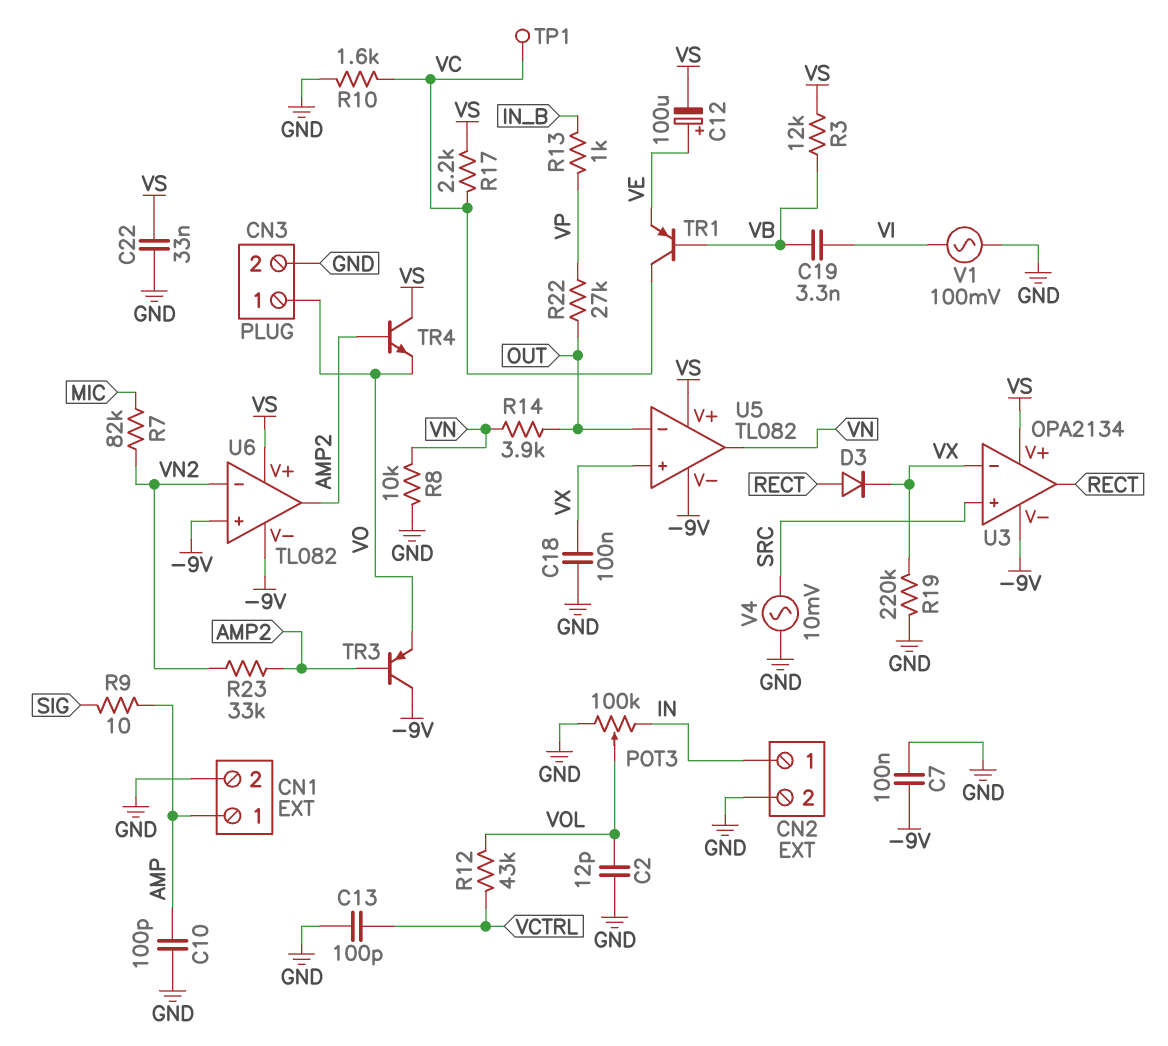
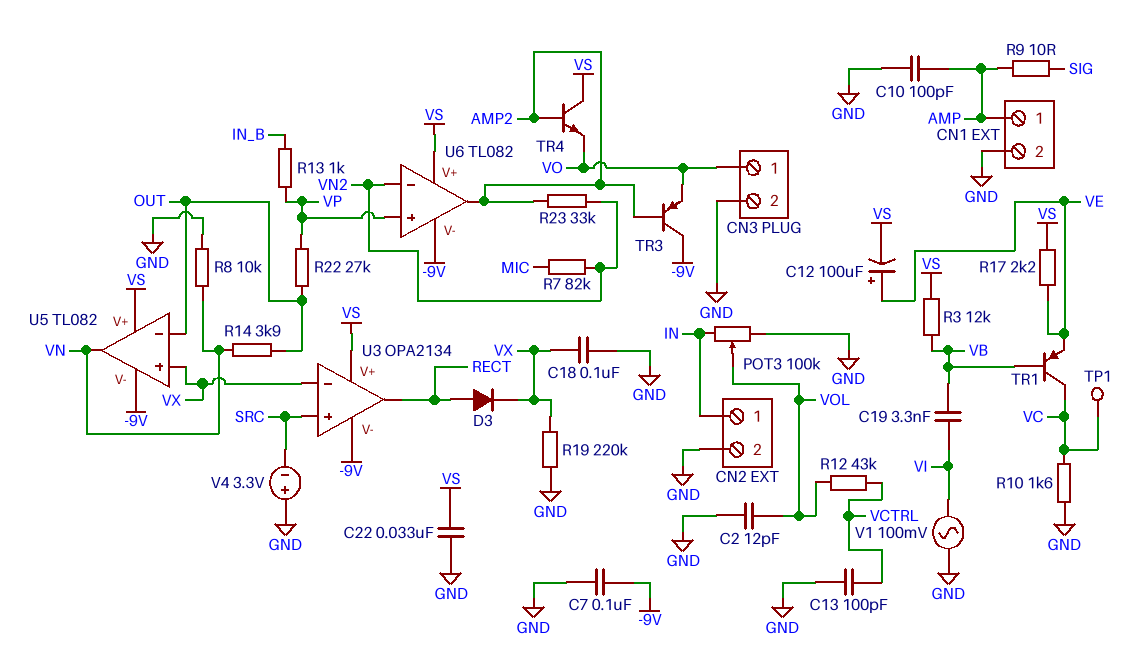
R17: 2.2k (VC, VS) -> 2.2k (VE, VS)
U6 pin in+: -9V -> VP
V4: AC 10mV (GND, SRC) -> 3.3V (plus GND, minus SRC)

